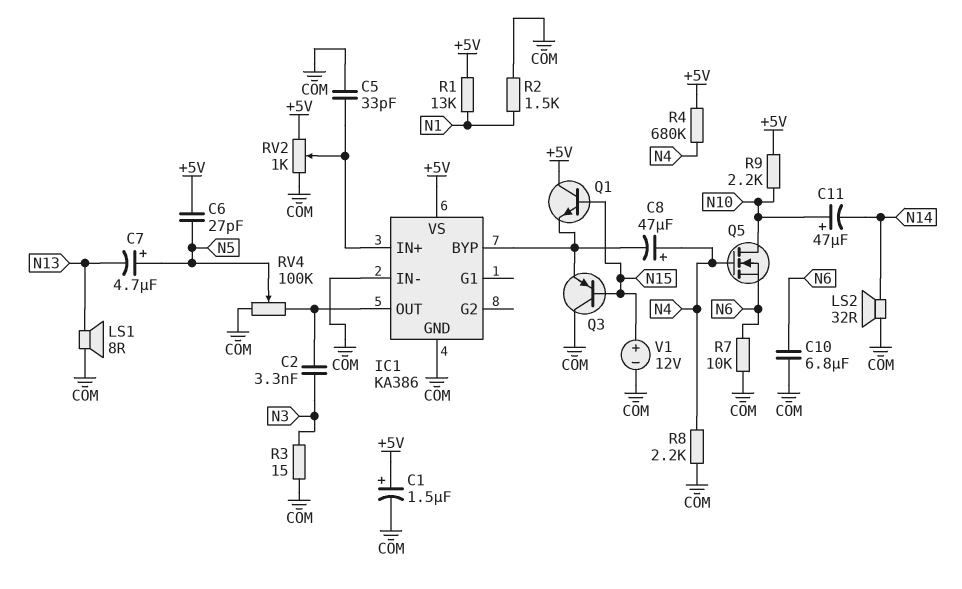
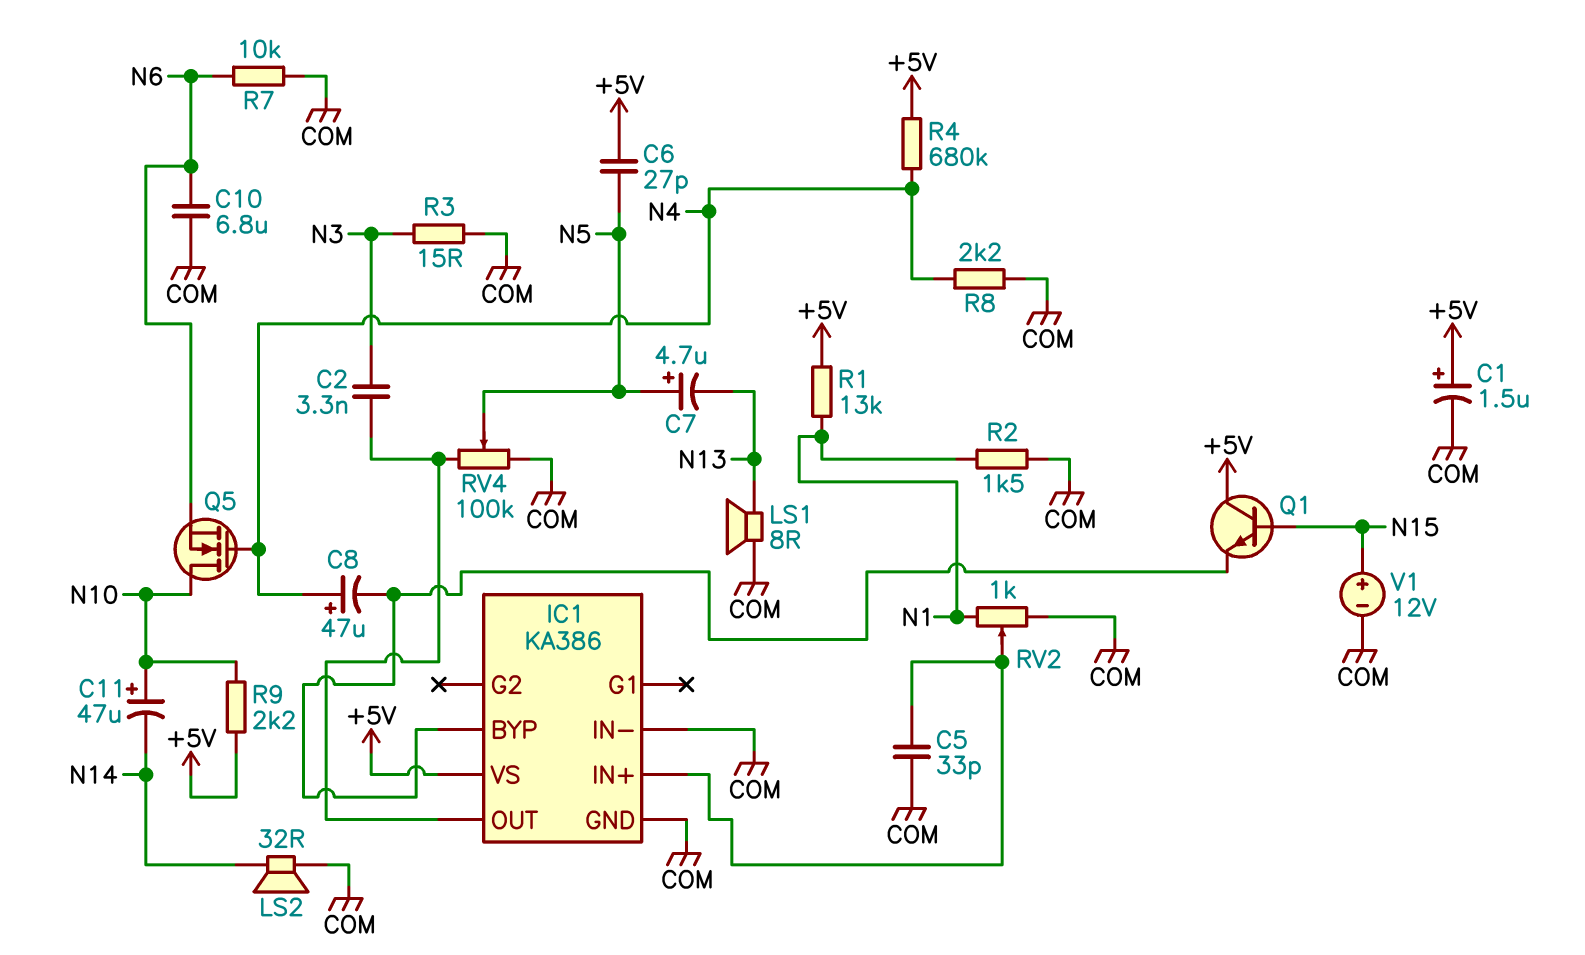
Q3: PNP (B N15, C COM, E IC1/BYP) -> none
RV2: 1k (+5V, COM, wiper IC1/IN+) -> 1k (COM, N1, wiper IC1/IN+)

